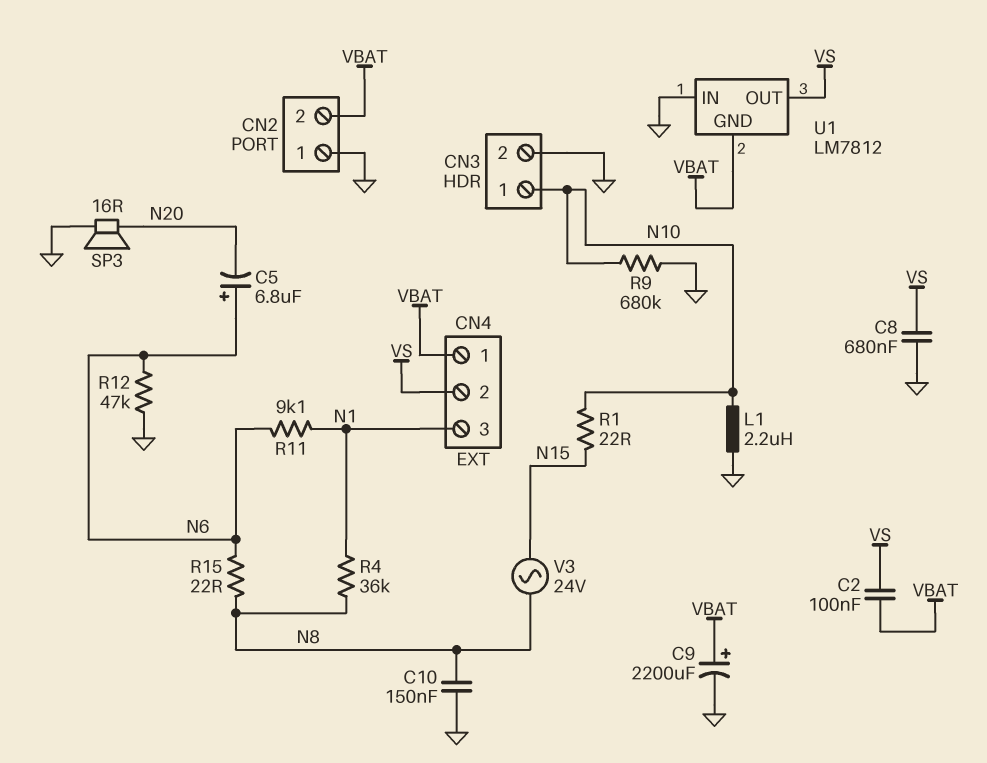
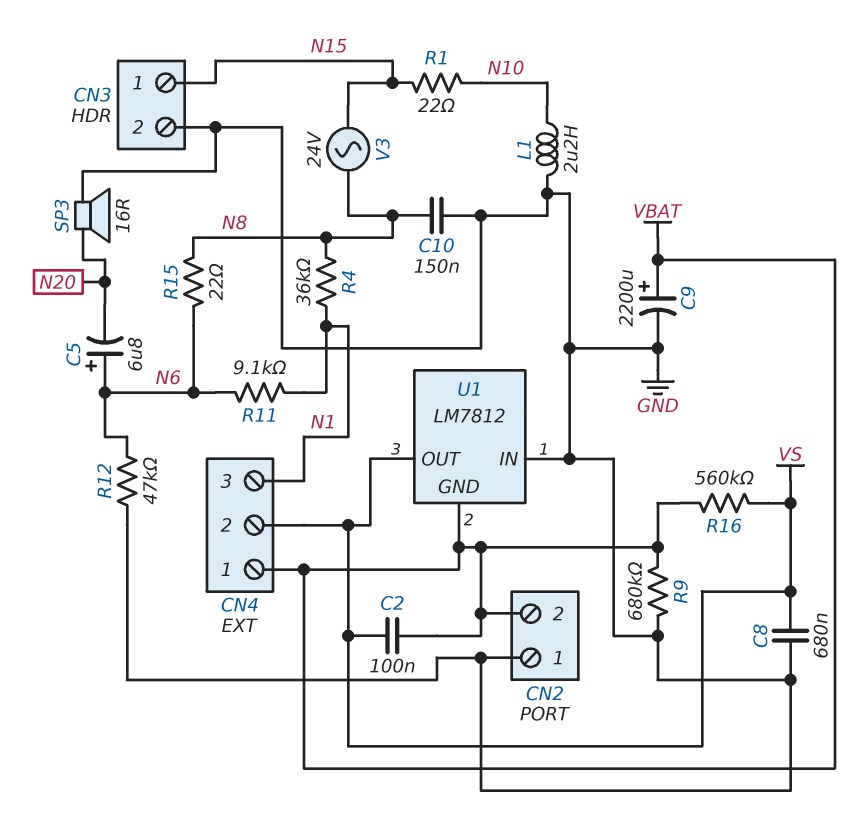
CN3 pin 1: N10 -> N15
R9: 680k (GND, N10) -> 680k (GND, VBAT)
R16: none -> 560k (VBAT, VS)

